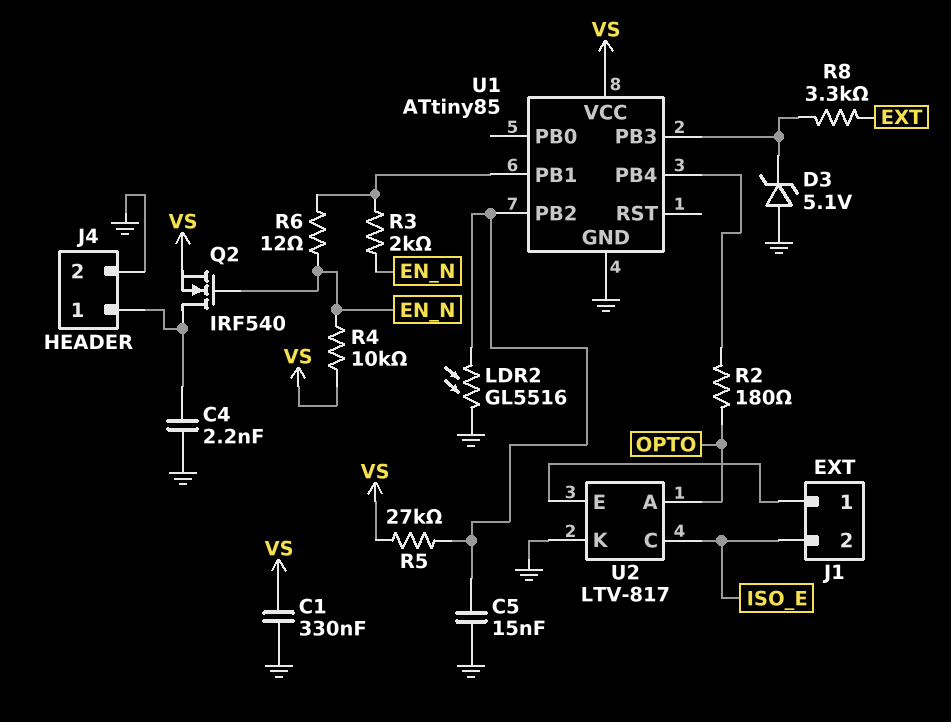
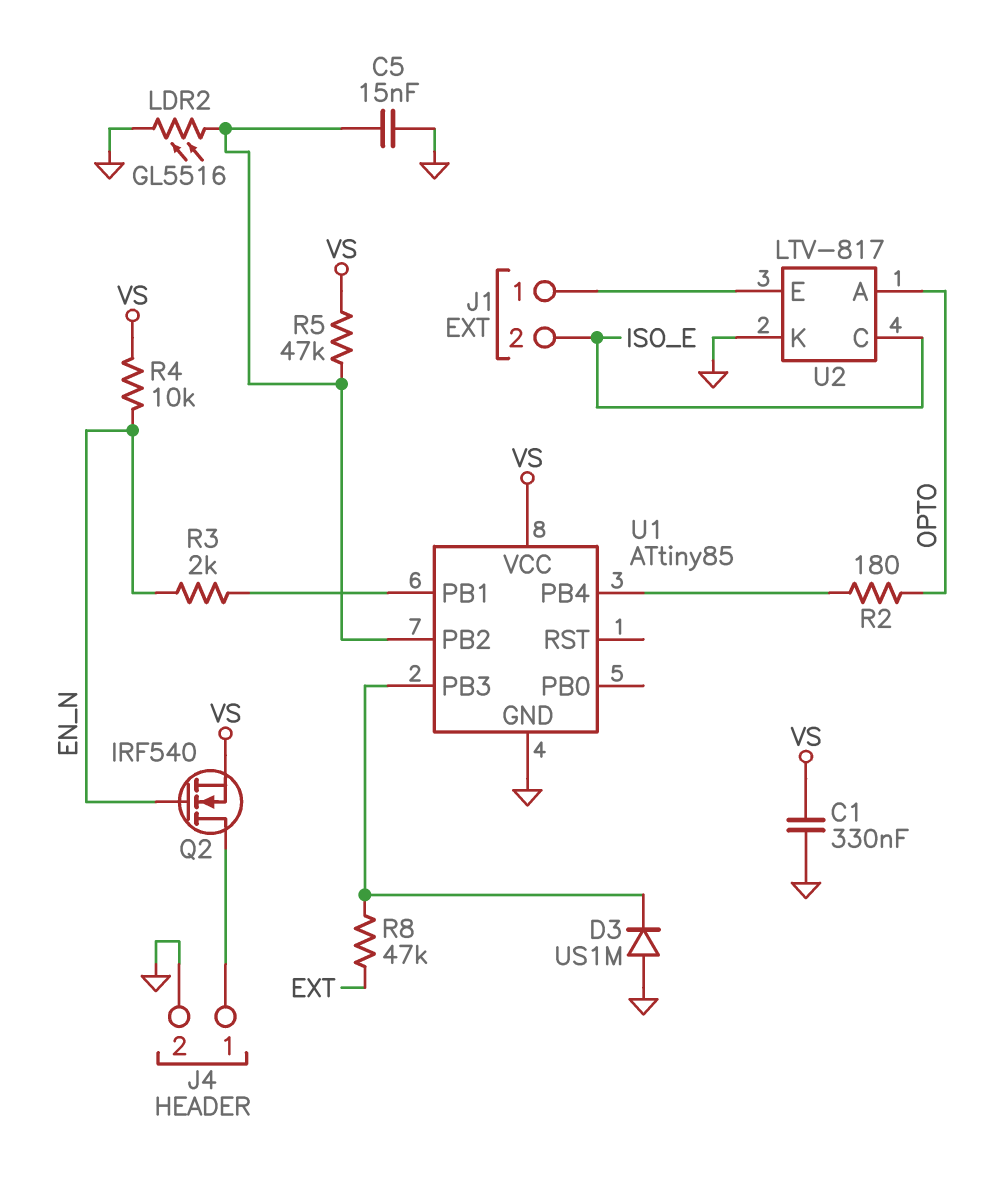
C4: 2.2nF (GND, J4/1) -> none
D3: zener 5.1V (A GND, K U1/PB3) -> diode US1M (A GND, K U1/PB3)
R5: 27k (U1/PB2, VS) -> 47k (U1/PB2, VS)
R6: 12 (EN_N, U1/PB1) -> none
R8: 3.3k (EXT, U1/PB3) -> 47k (EXT, U1/PB3)

